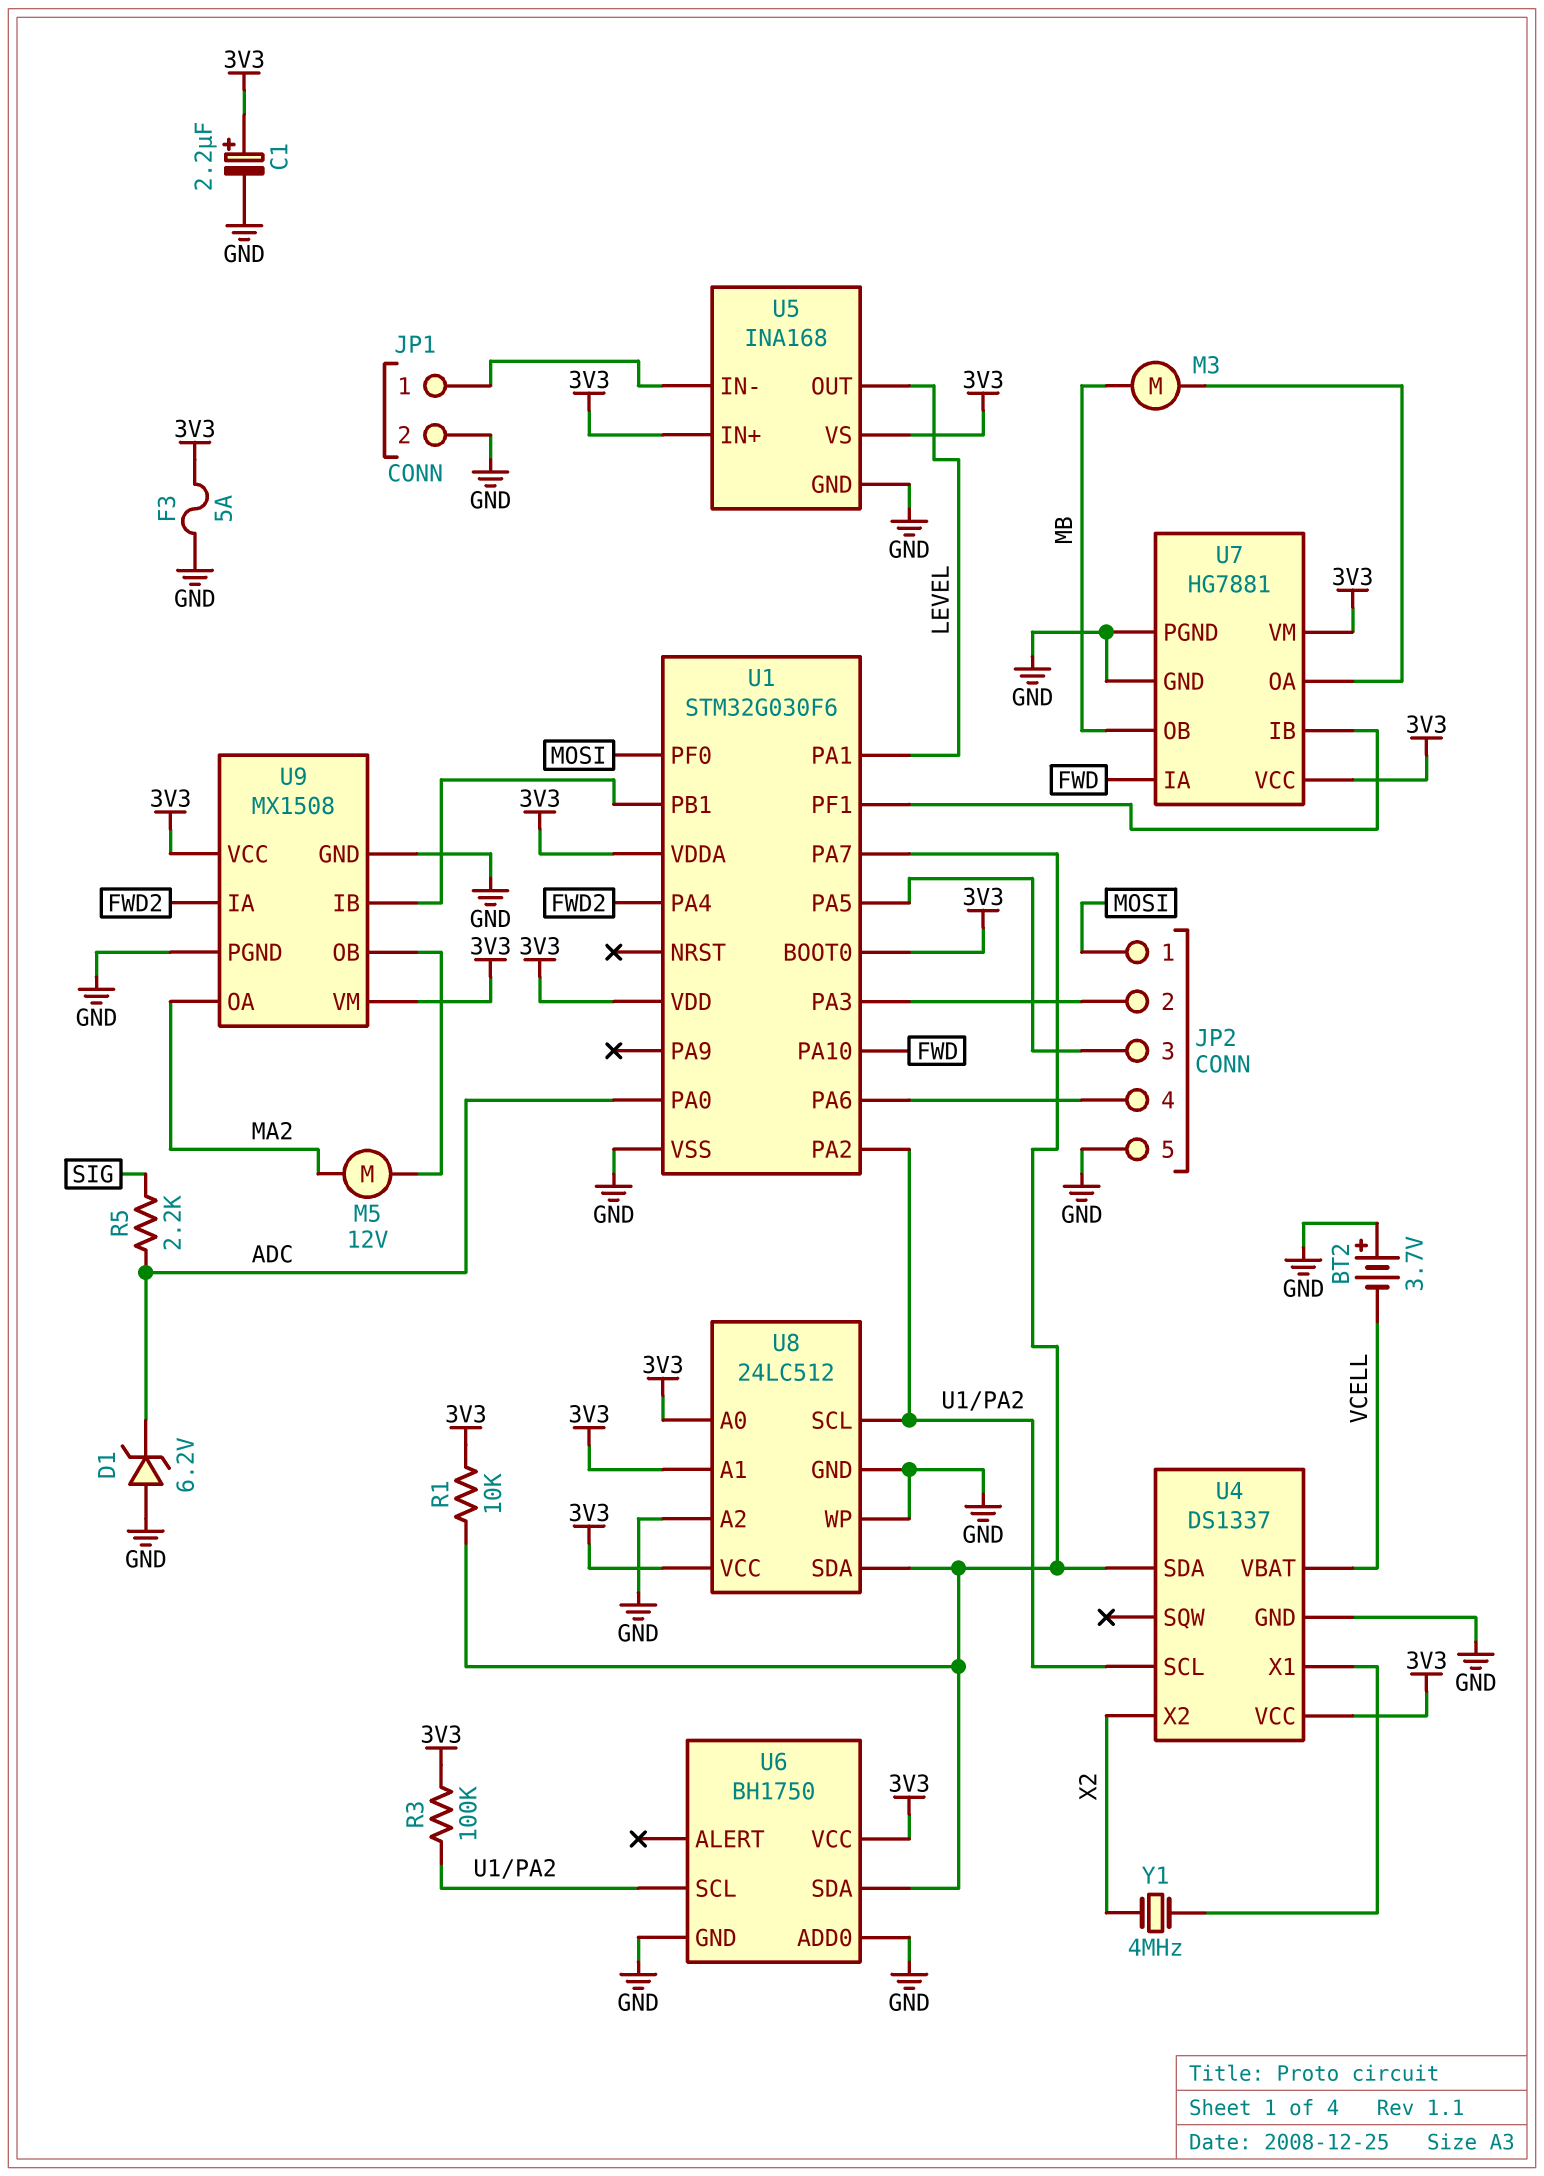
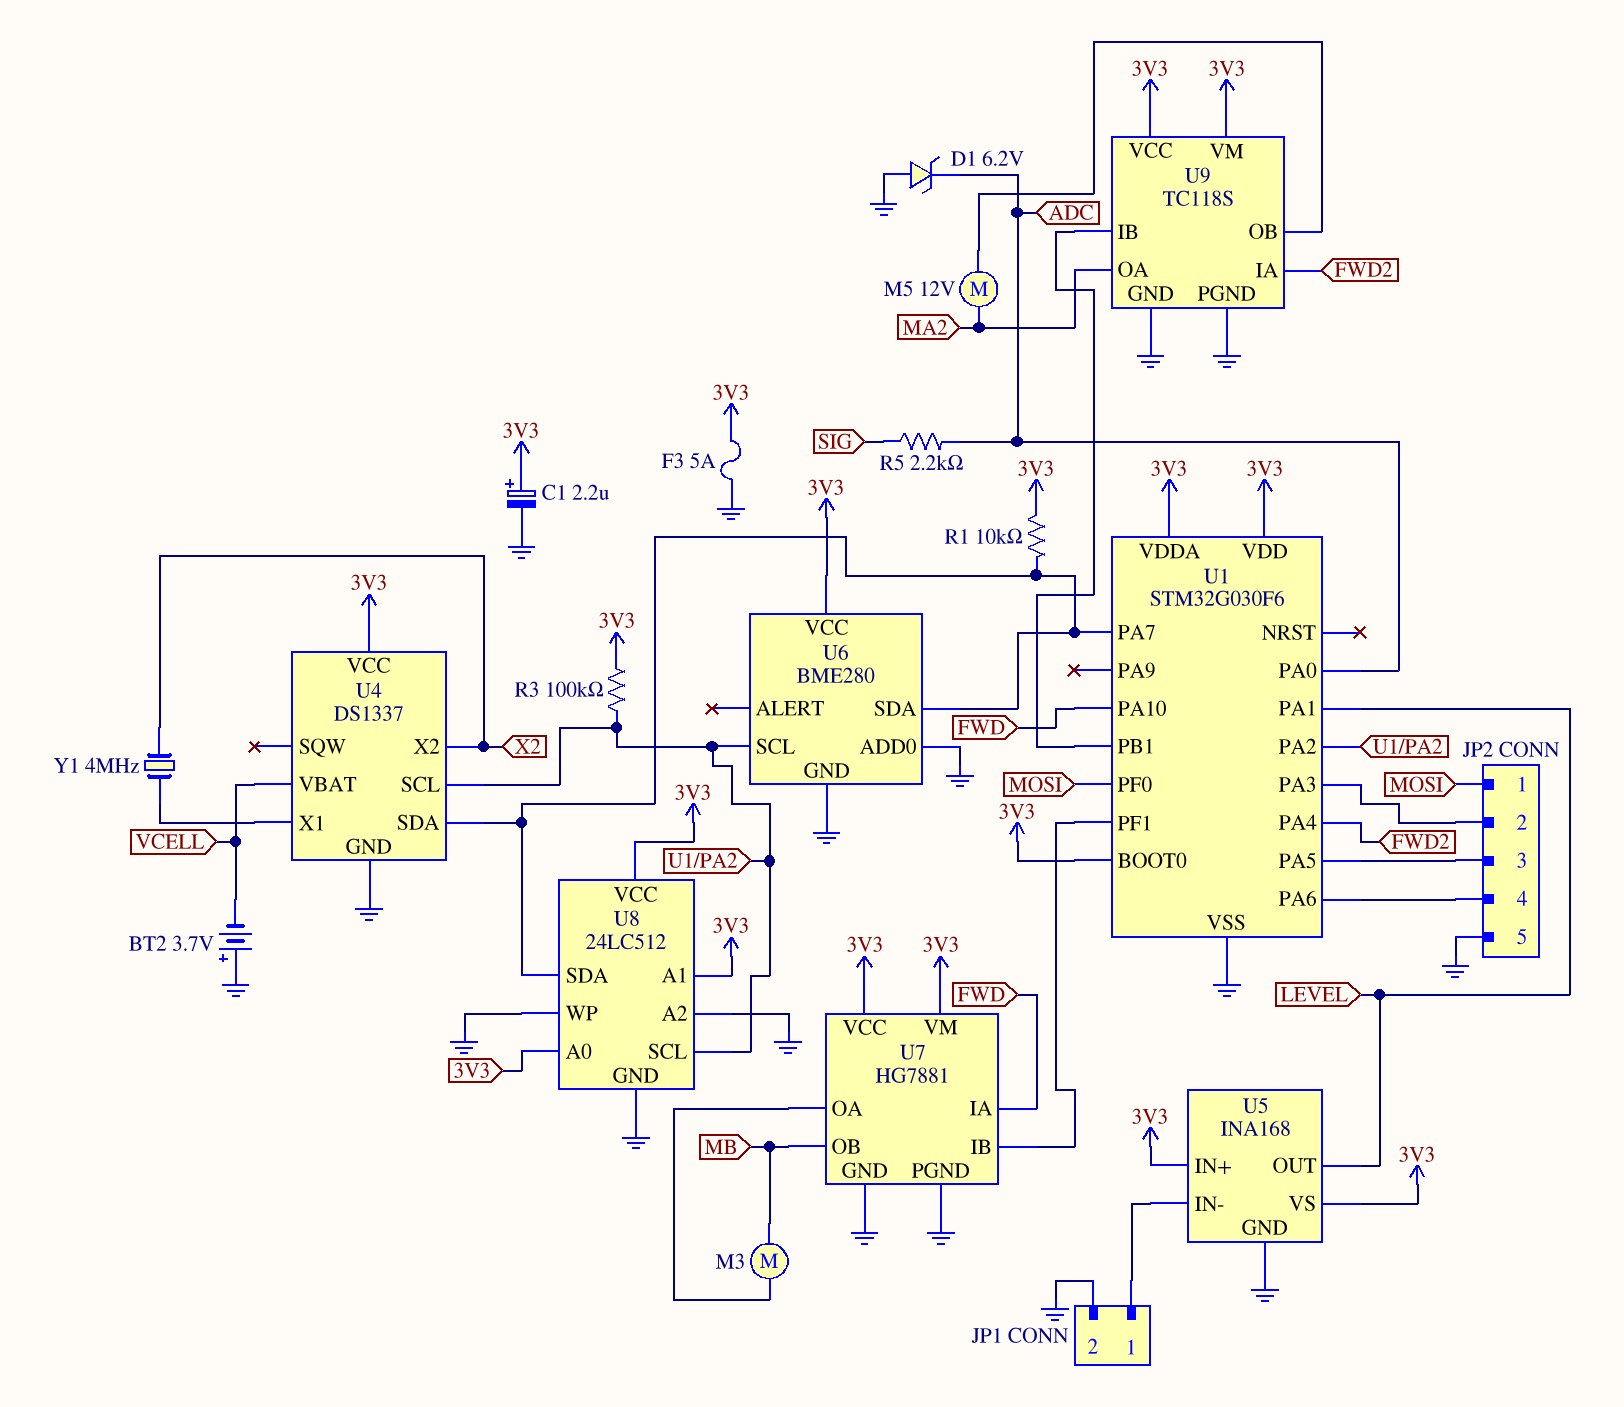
U6: BH1750 -> BME280
U9: MX1508 -> TC118S

